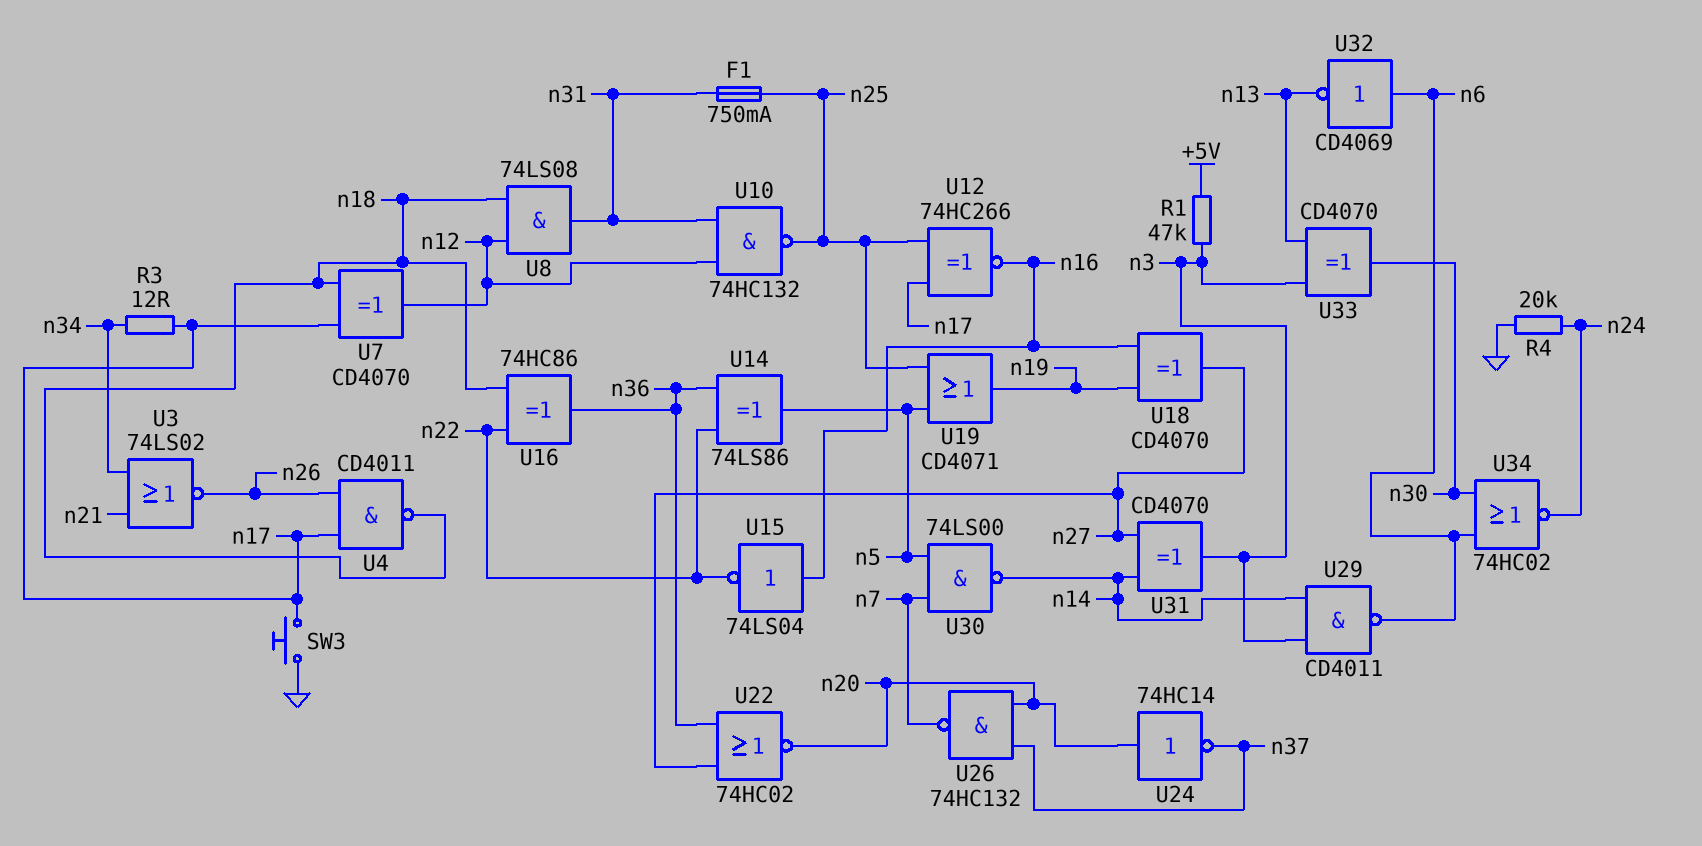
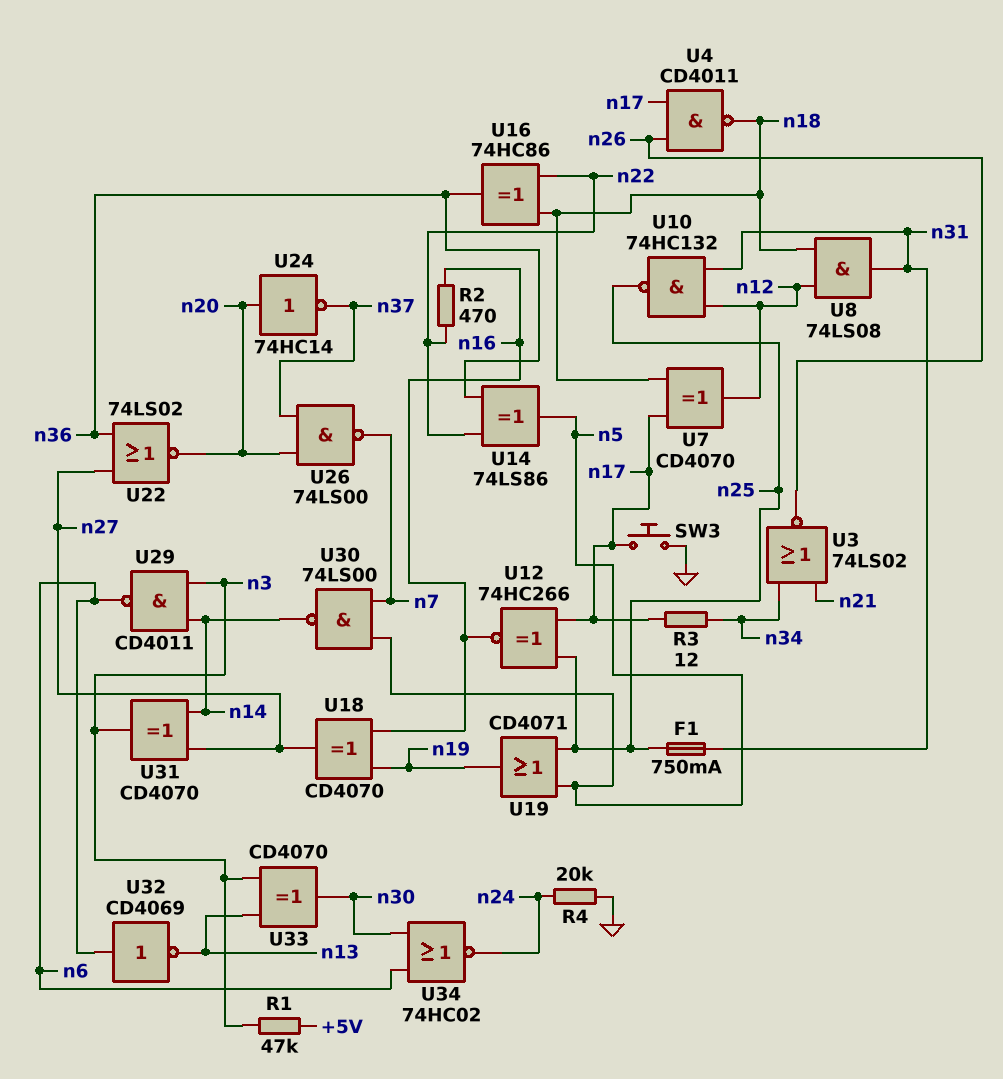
R2: none -> 470 (n16, n22)
U15: NOT 74LS04 (in n16, out n22) -> none
U22: NOR 74HC02 (in n27, in n36, out n20) -> NOR 74LS02 (in n27, in n36, out n20)
U26: NAND 74HC132 (in n20, in n37, out n7) -> NAND 74LS00 (in n20, in n37, out n7)

